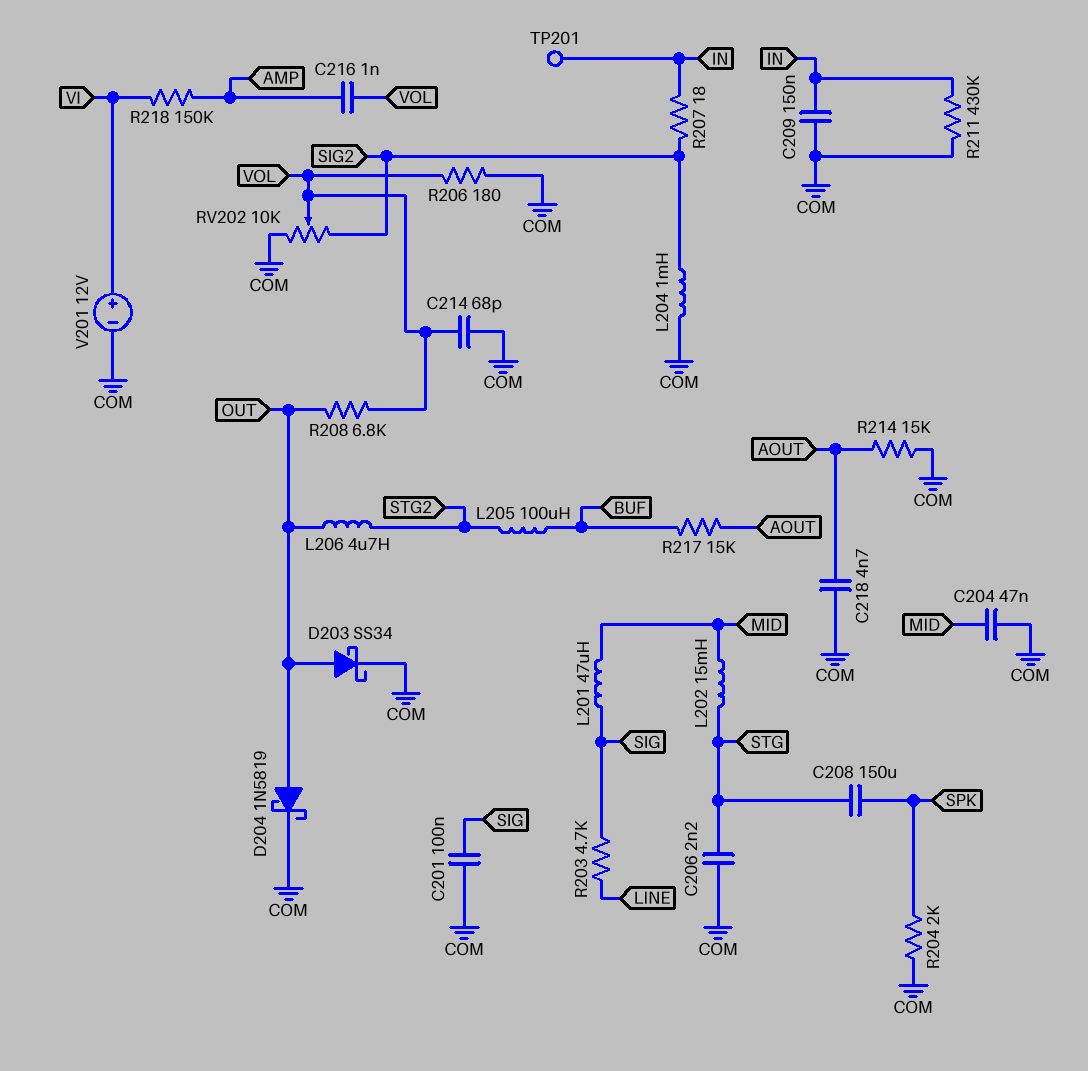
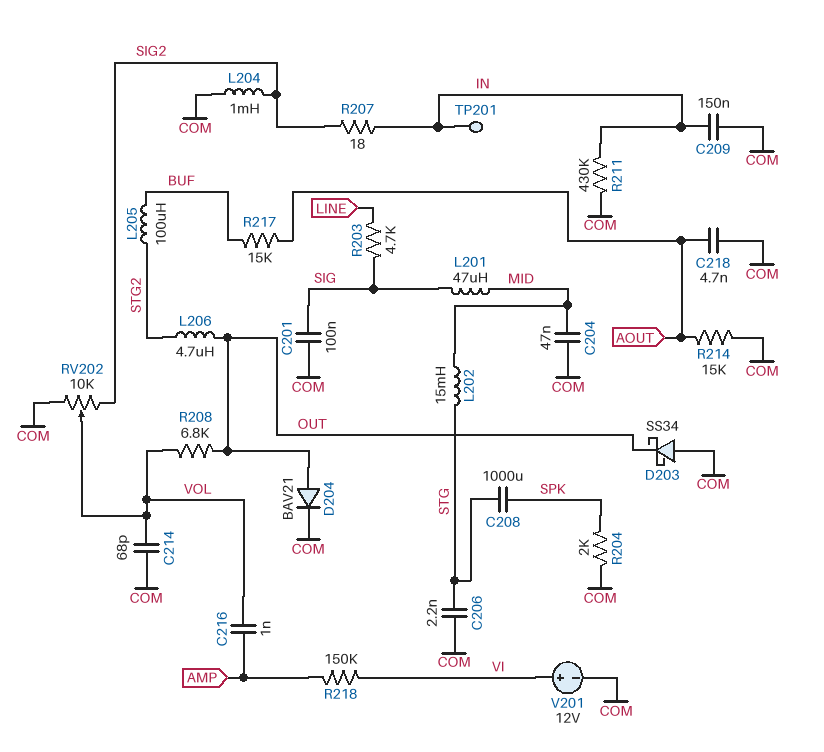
C208: 150uF (SPK, STG) -> 1000uF (SPK, STG)
D203: schottky SS34 (A OUT, K COM) -> schottky SS34 (A COM, K OUT)
D204: schottky 1N5819 (A OUT, K COM) -> diode BAV21 (A OUT, K COM)
R206: 180 (COM, VOL) -> none

